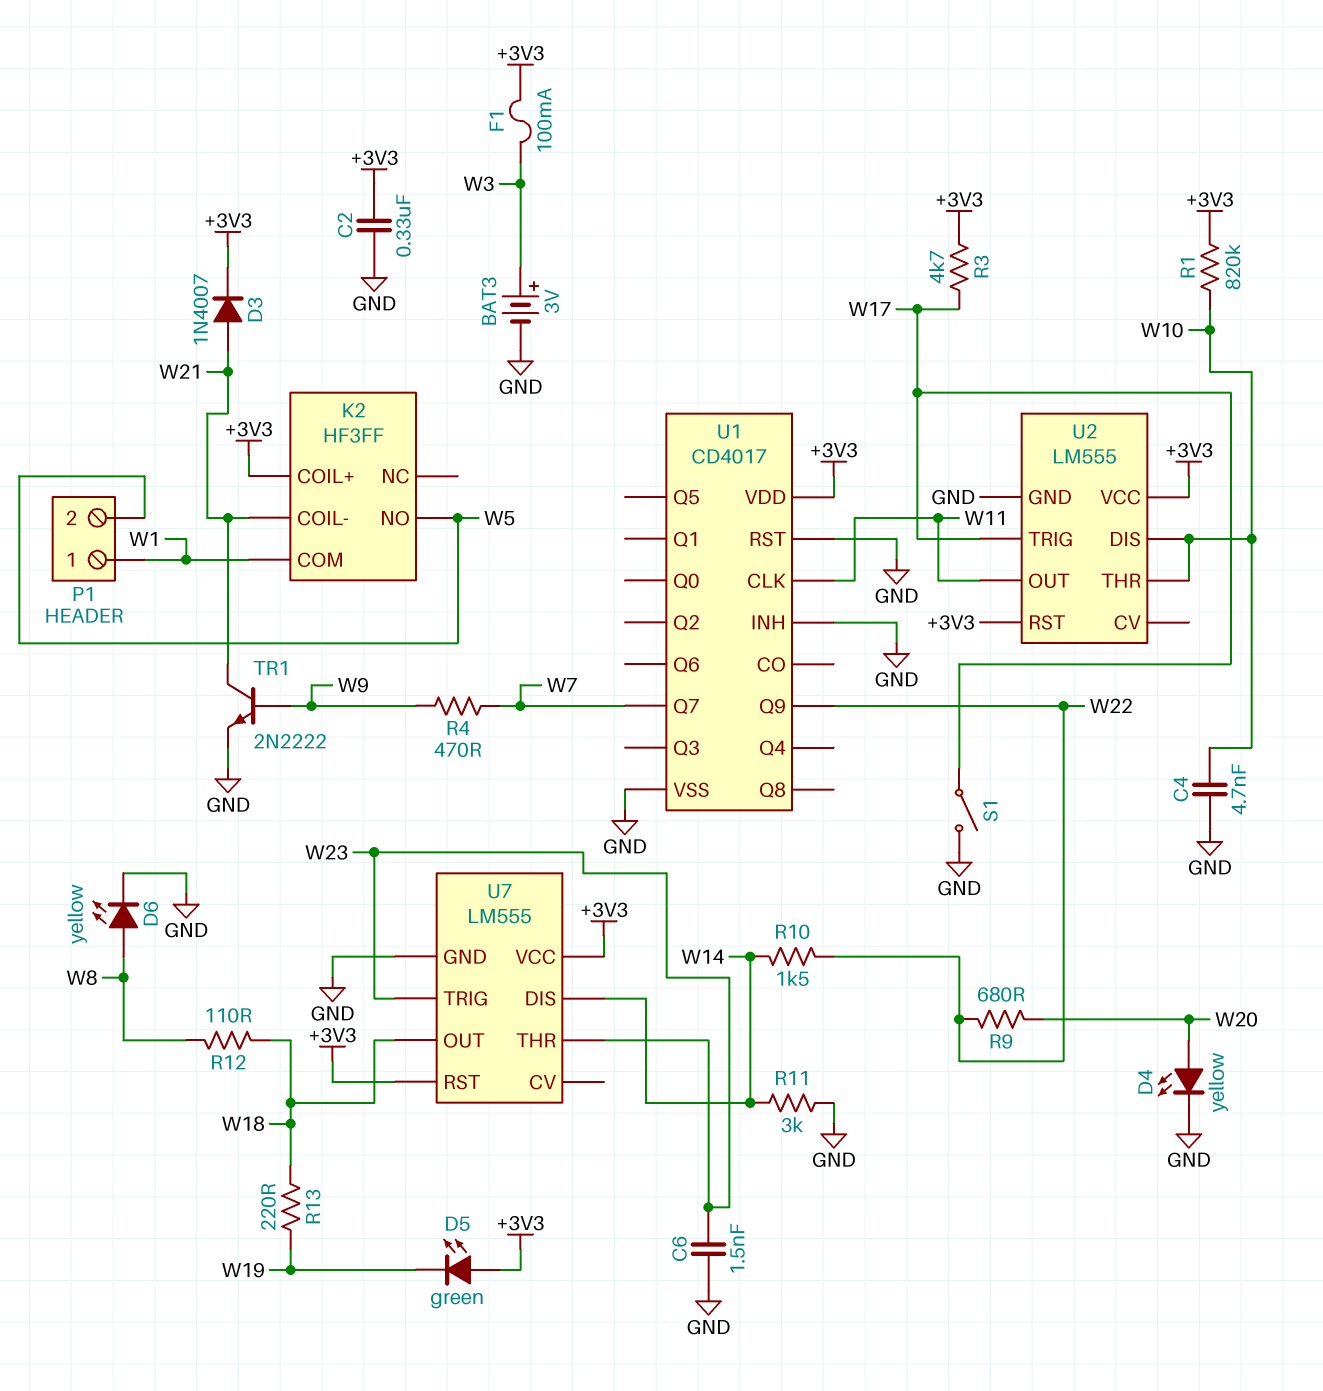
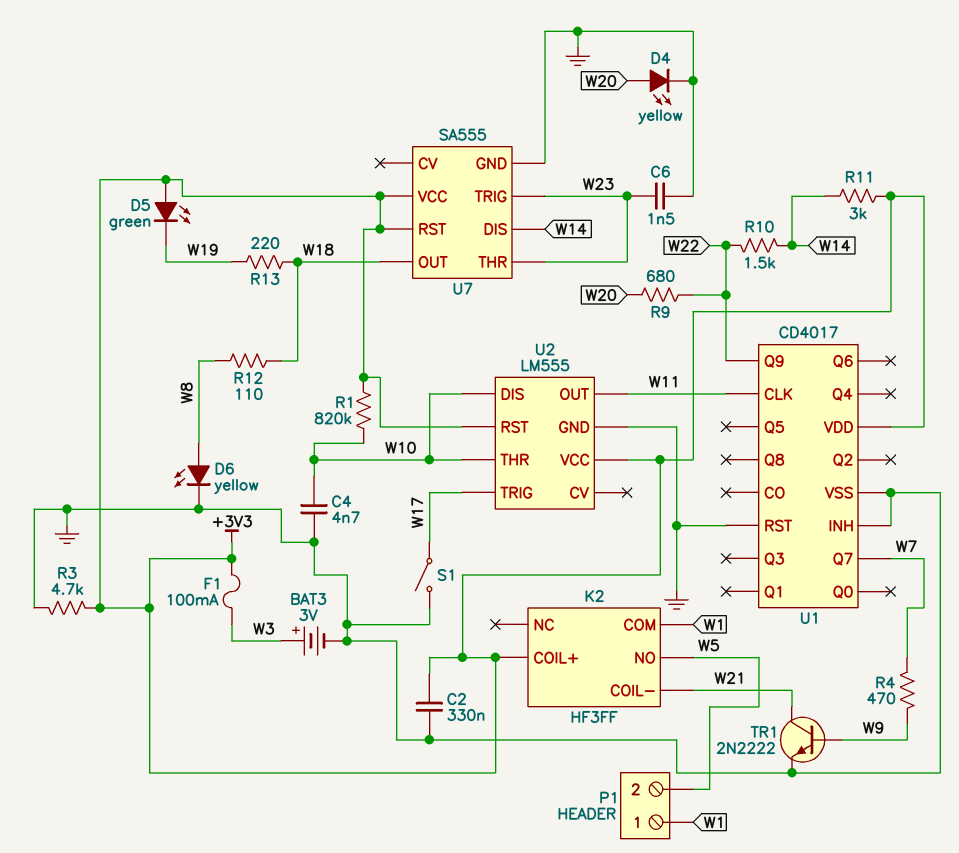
D3: diode 1N4007 (A W21, K +3V3) -> none
R3: 4.7k (+3V3, W17) -> 4.7k (+3V3, GND)
R11: 3k (GND, W14) -> 3k (+3V3, W14)
U7: LM555 -> SA555

